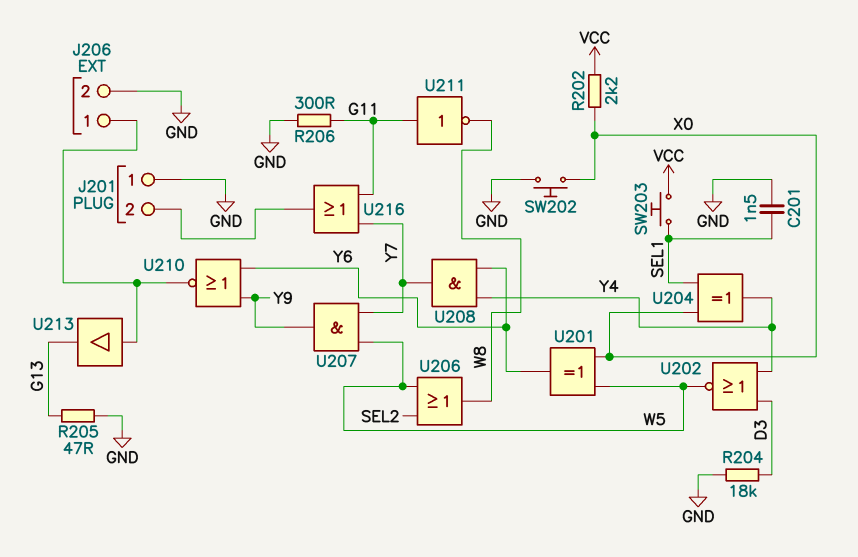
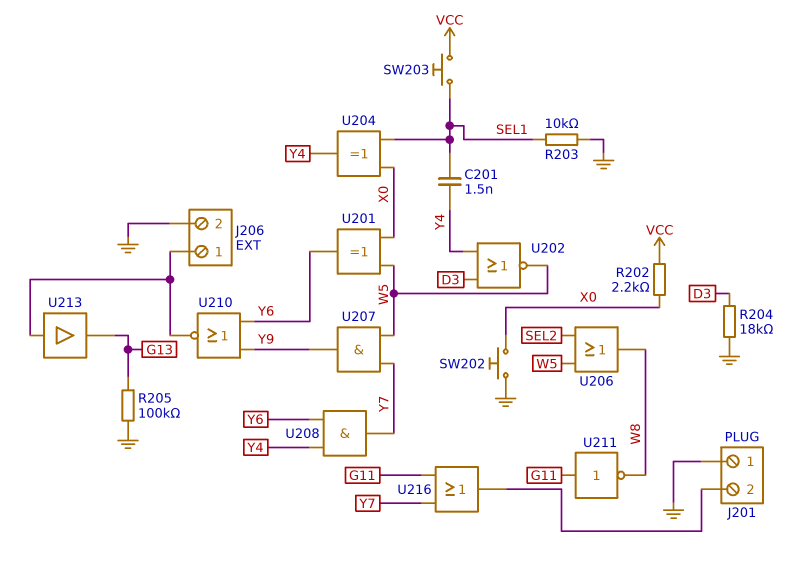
C201: 1.5nF (GND, SEL1) -> 1.5nF (SEL1, Y4)
R203: none -> 10k (GND, SEL1)
R205: 47 (G13, GND) -> 100k (G13, GND)
R206: 300 (G11, GND) -> none

